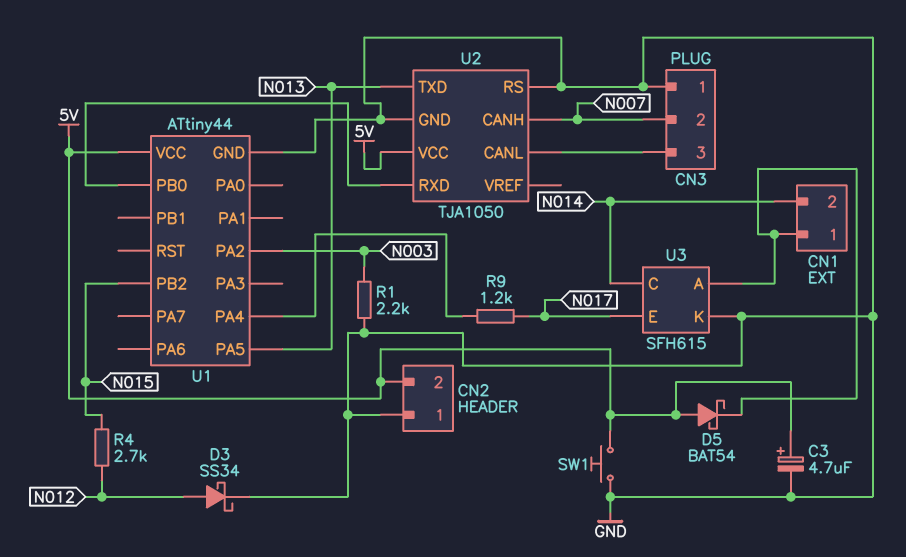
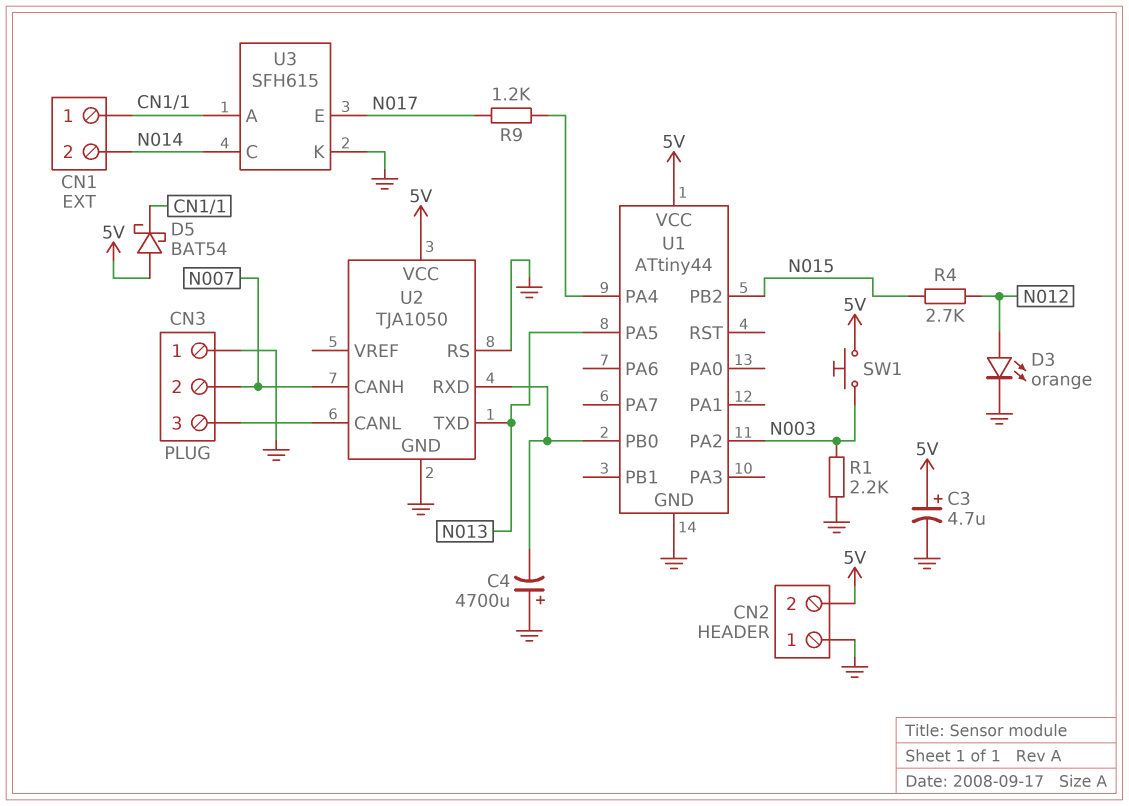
C4: none -> 4700uF (plus GND, minus U1/PB0)
D3: schottky SS34 (A N012, K GND) -> LED orange (A N012, K GND)
SW1: button (5V, GND) -> button (5V, N003)

